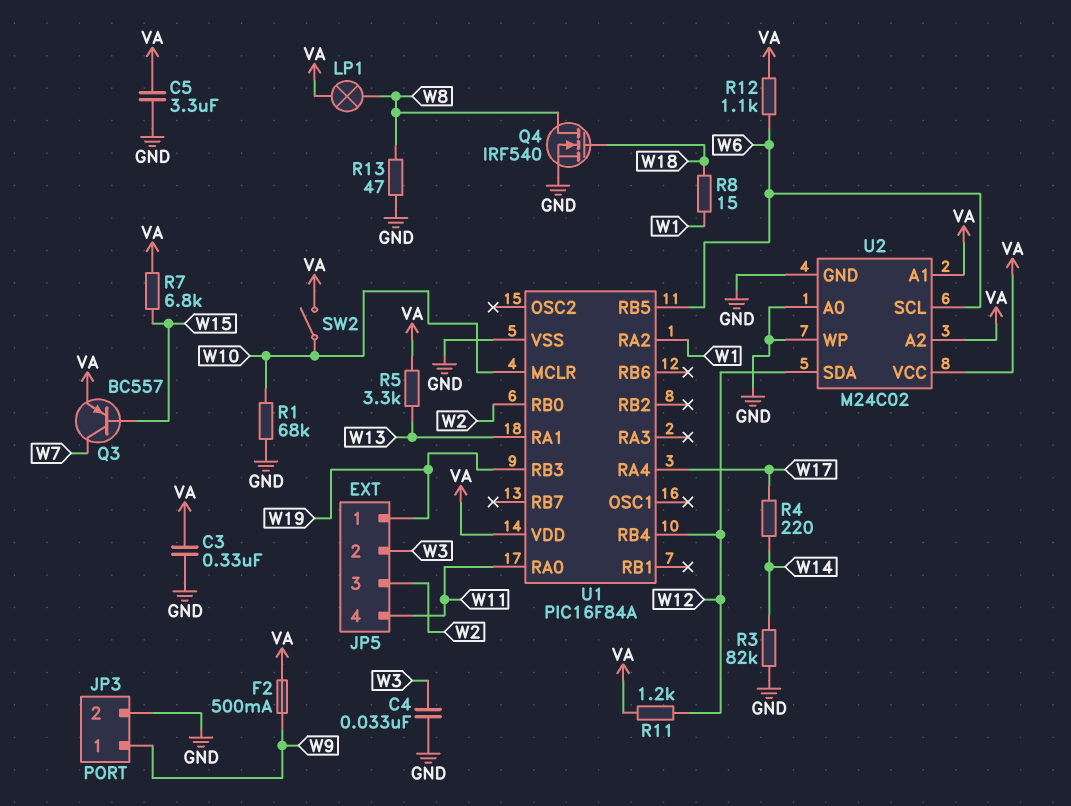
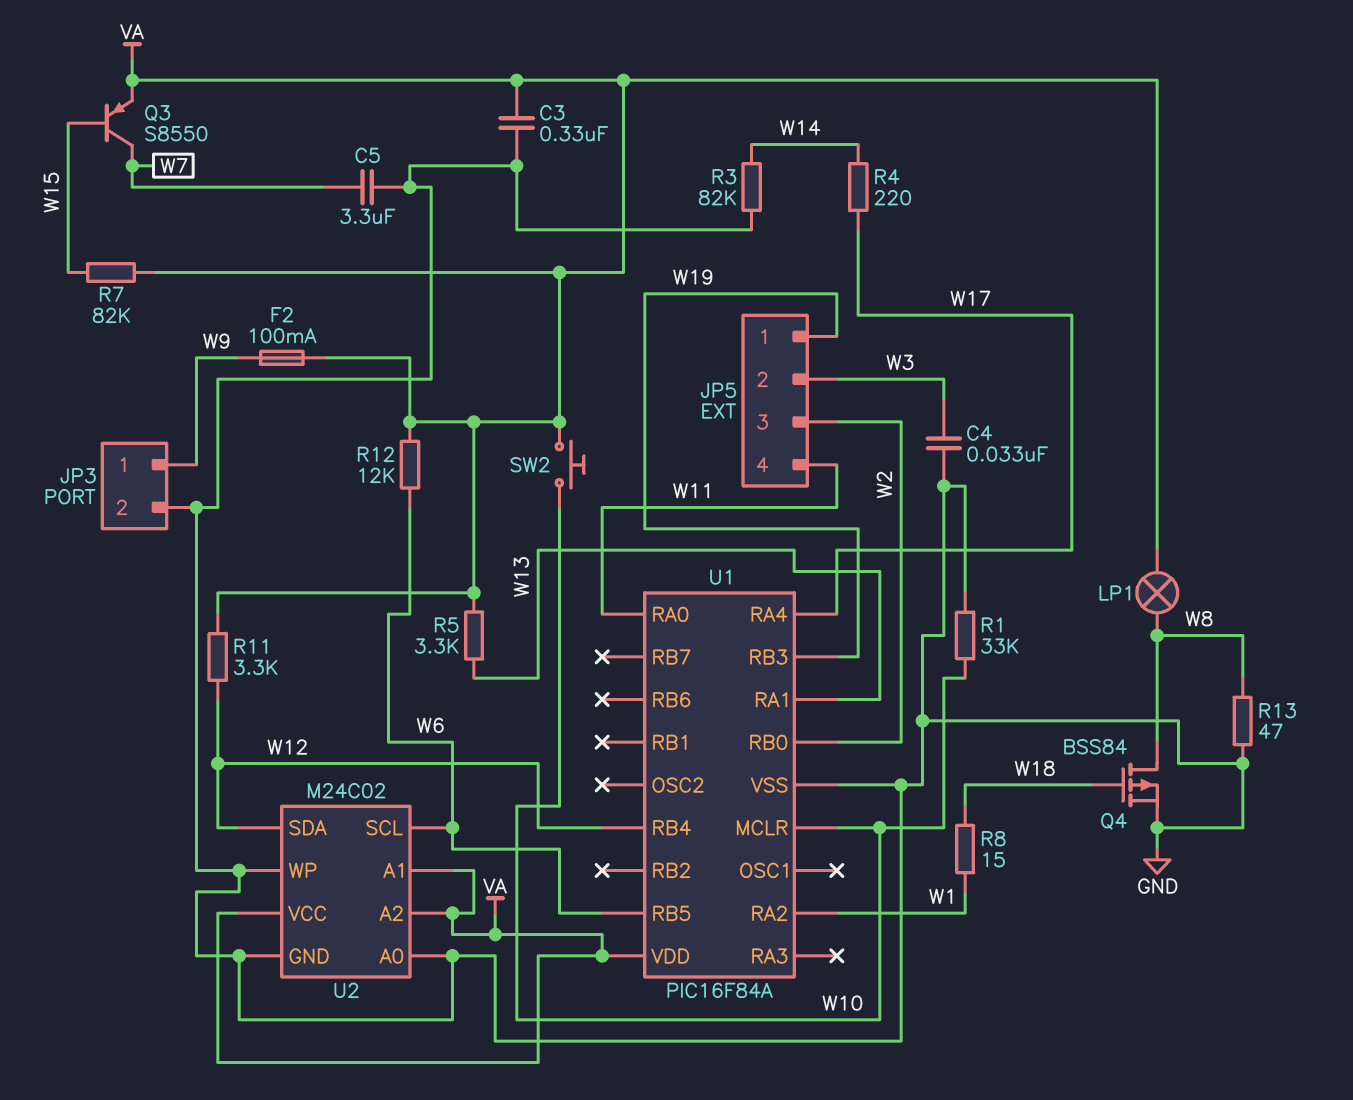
C5: 3.3uF (GND, VA) -> 3.3uF (GND, W7)
F2: 500mA (VA, W9) -> 100mA (VA, W9)
Q3: PNP BC557 (B W15, C W7, E VA) -> PNP S8550 (B W15, C W7, E VA)
Q4: NMOS IRF540 (G W18, D W8, S GND) -> PMOS BSS84 (G W18, D W8, S GND)
R1: 68k (GND, W10) -> 33k (GND, W10)
R7: 6.8k (VA, W15) -> 82k (VA, W15)
R11: 1.2k (VA, W12) -> 3.3k (VA, W12)
R12: 1.1k (VA, W6) -> 12k (VA, W6)
SW2: switch (VA, W10) -> button (VA, W10)

